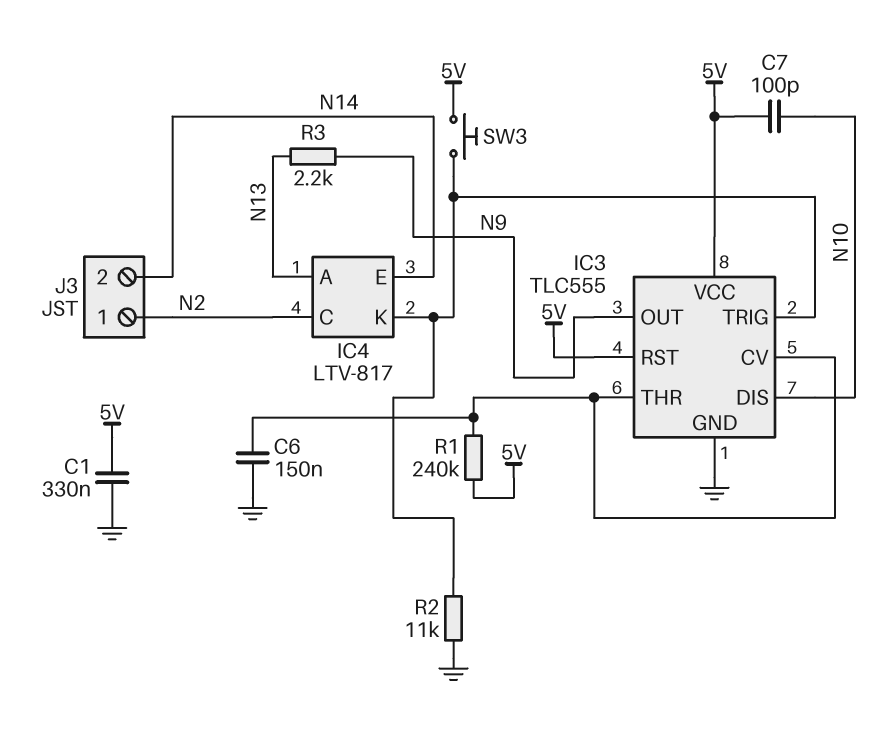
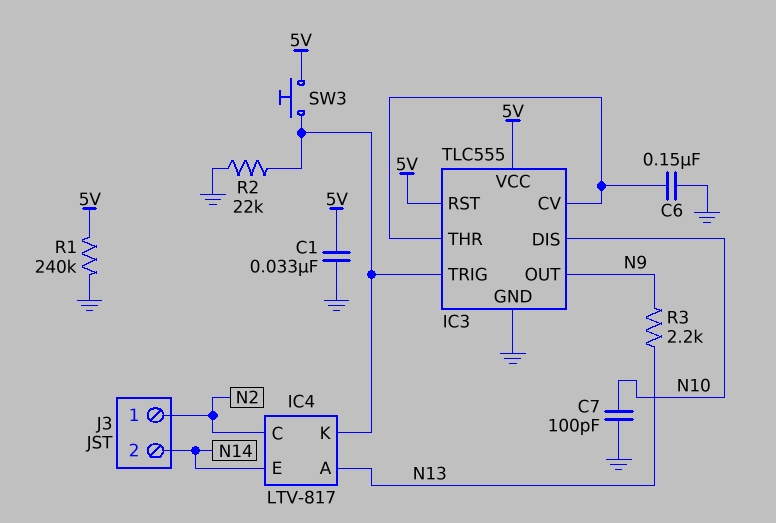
C1: 330nF (5V, GND) -> 33nF (5V, GND)
C7: 100pF (5V, N10) -> 100pF (GND, N10)
R1: 240k (5V, IC3/CV) -> 240k (5V, GND)
R2: 11k (GND, IC3/TRIG) -> 22k (GND, IC3/TRIG)

